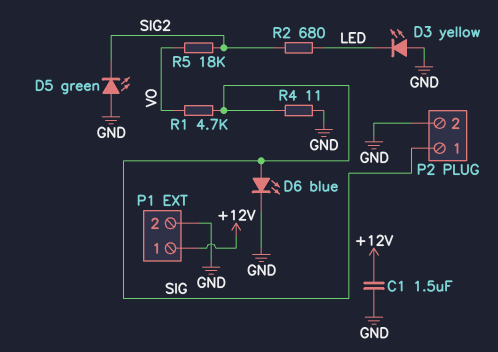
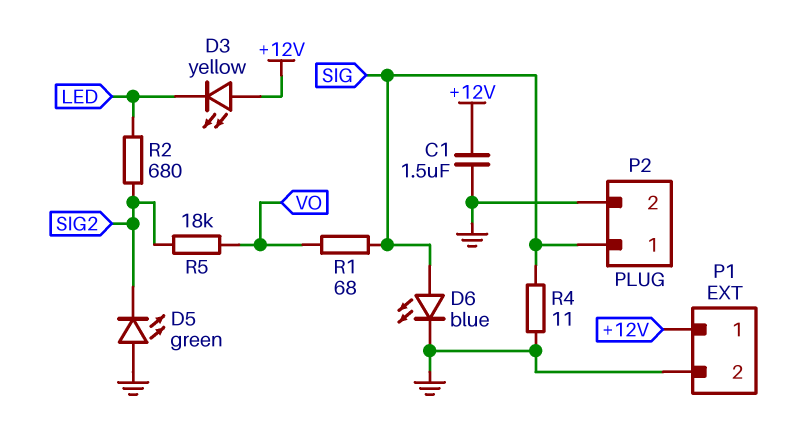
D3: LED yellow (A GND, K LED) -> LED yellow (A +12V, K LED)
R1: 4.7k (SIG, VO) -> 68 (SIG, VO)

